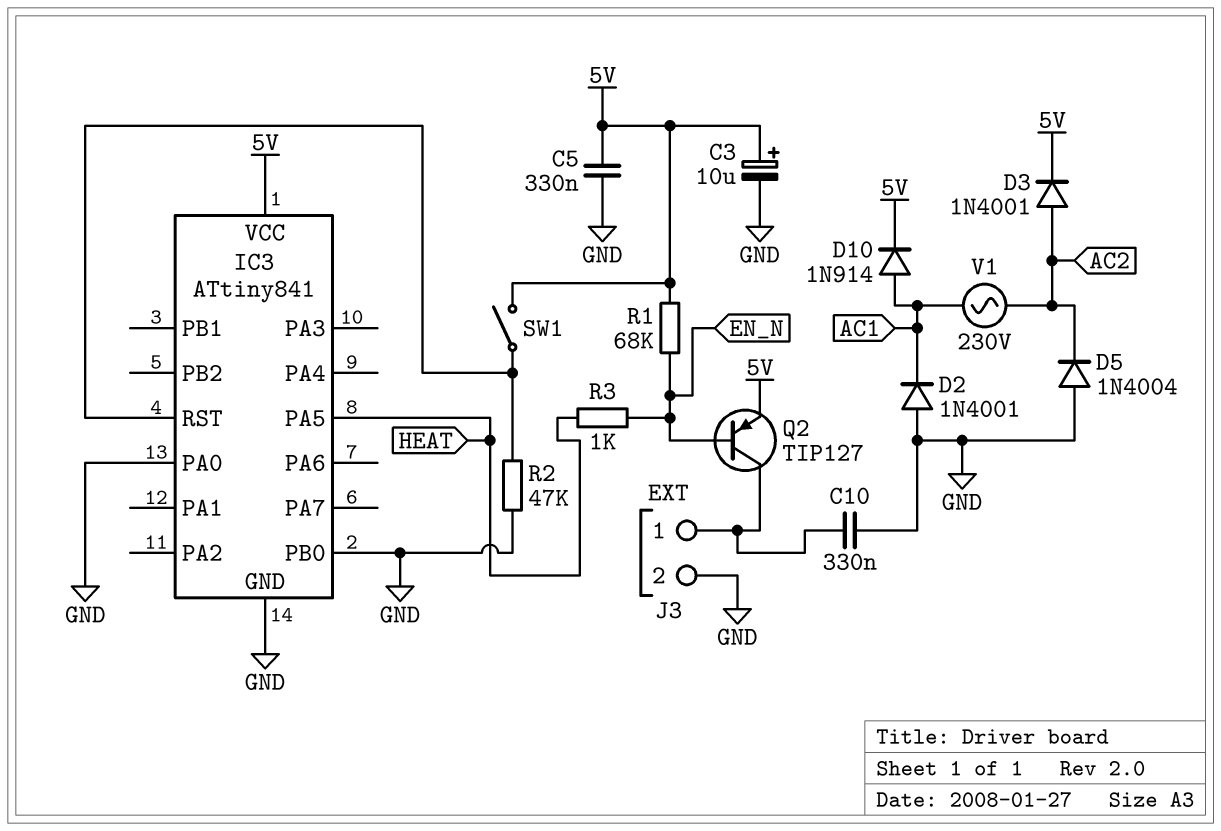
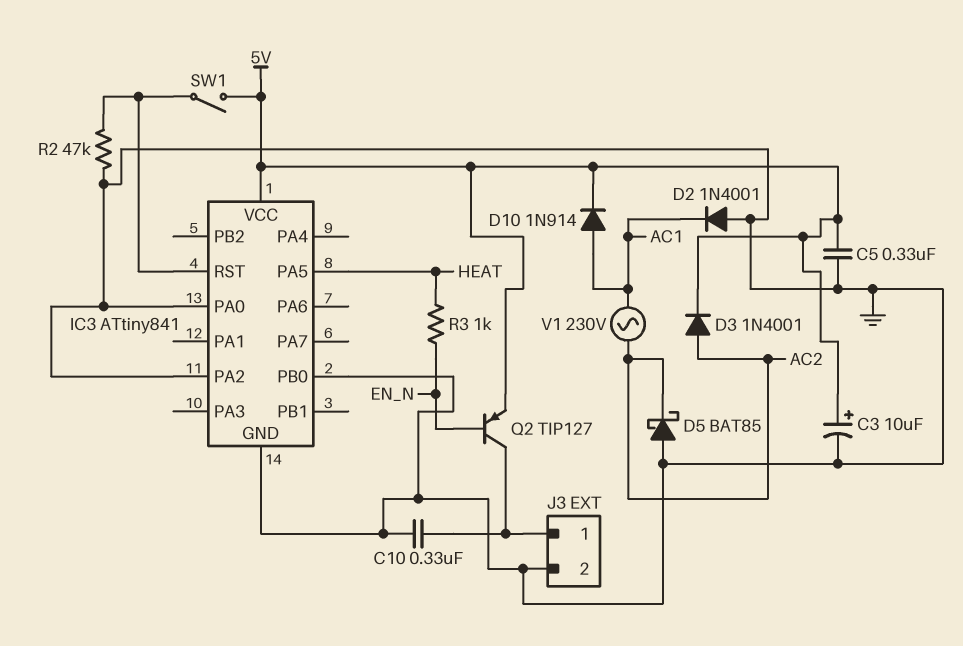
D5: diode 1N4004 (A GND, K AC2) -> schottky BAT85 (A GND, K AC2)
IC3 pin PA2: none -> GND
R1: 68k (5V, EN_N) -> none

